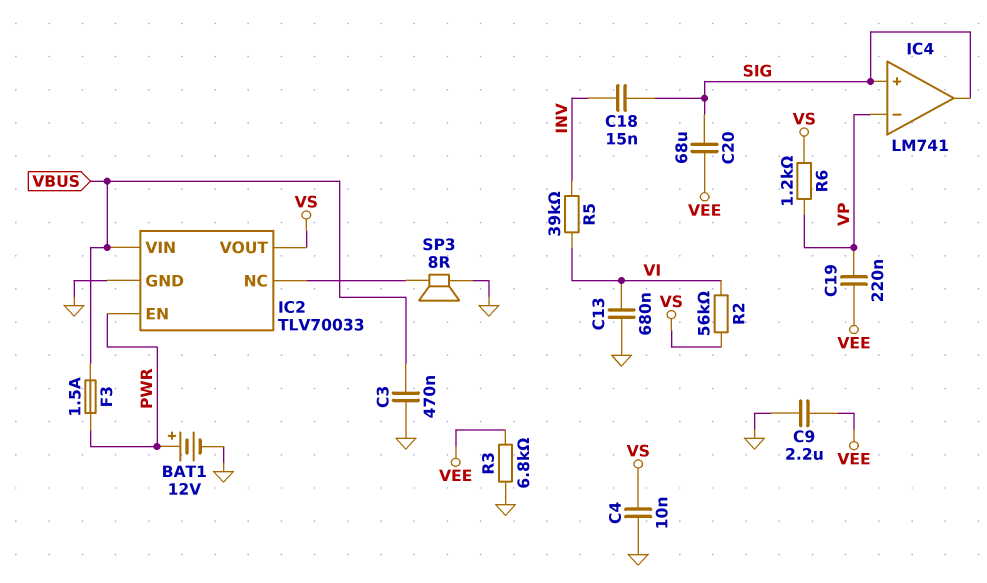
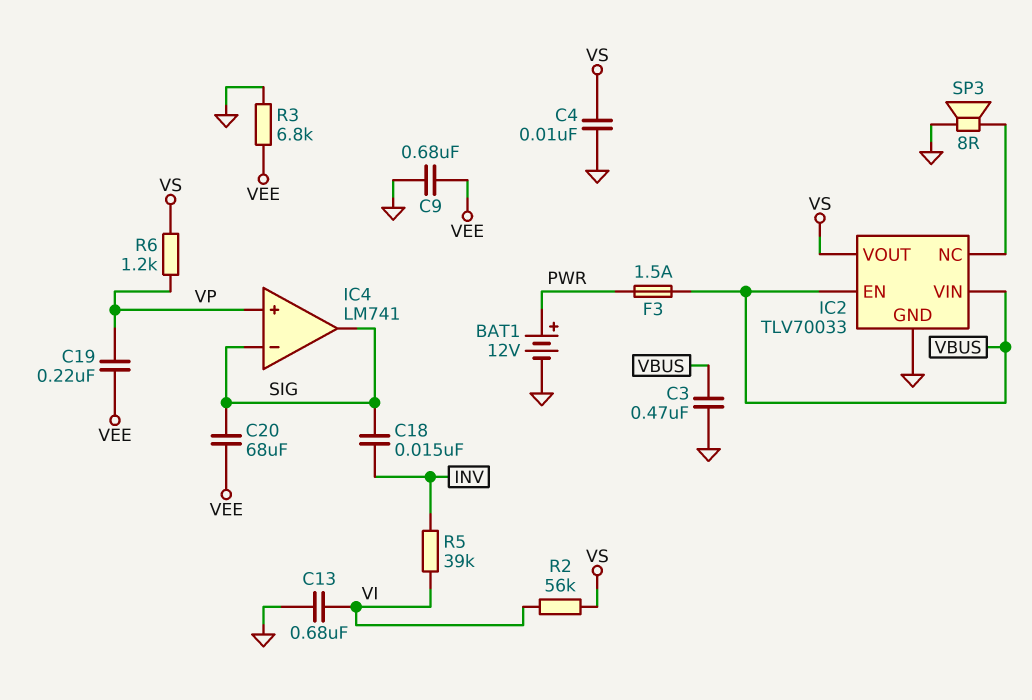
C9: 2.2uF (GND, VEE) -> 680nF (GND, VEE)
IC2 pin EN: PWR -> VBUS
IC4 pin in+: SIG -> VP
IC4 pin in-: VP -> SIG

